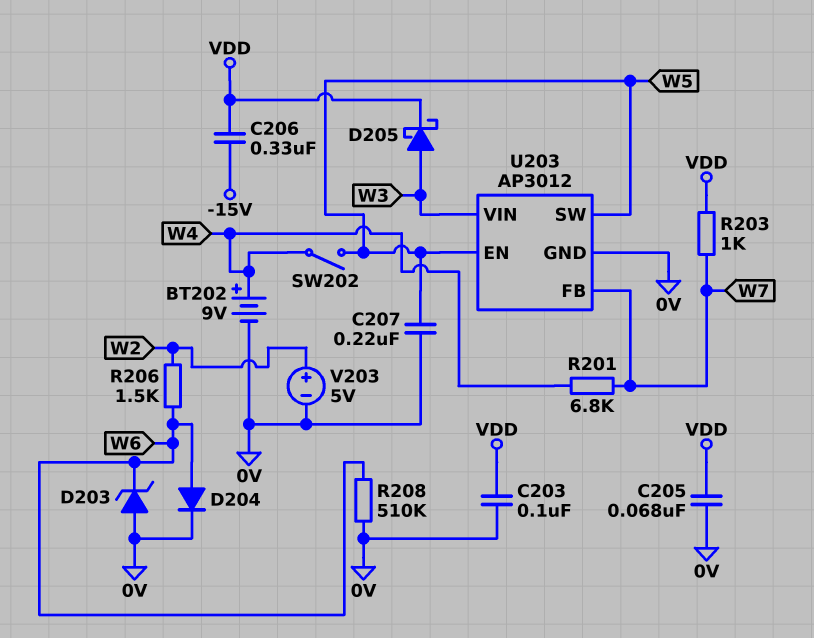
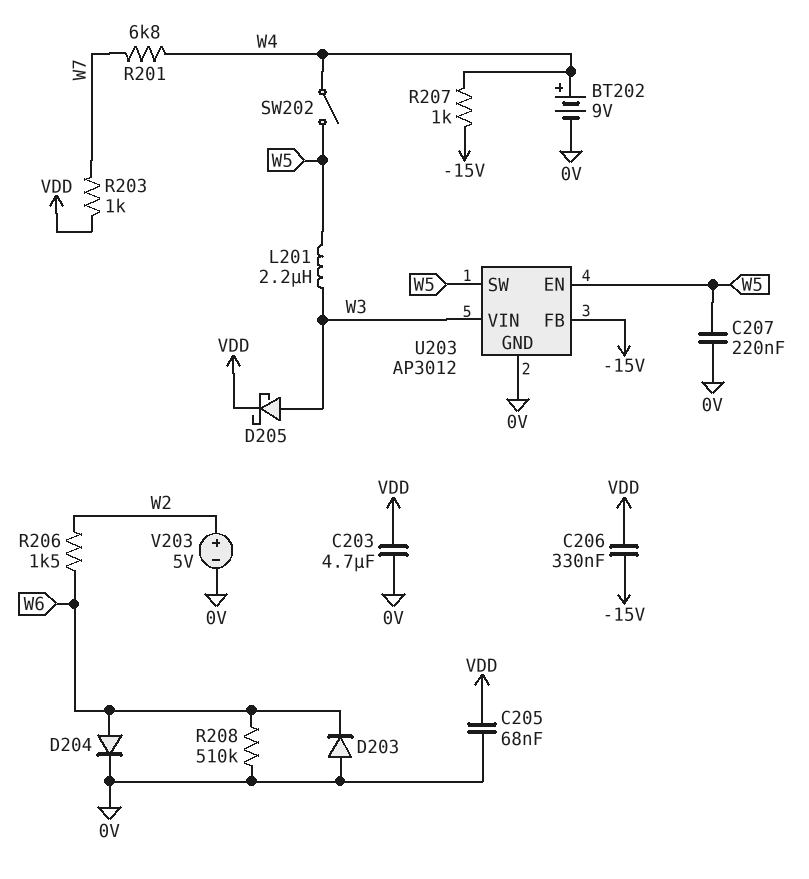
C203: 100nF (0V, VDD) -> 4.7uF (0V, VDD)
D203: zener (A 0V, K W6) -> diode (A 0V, K W6)
L201: none -> 2.2uH (W3, W5)
R207: none -> 1k (-15V, W4)
U203 pin FB: W7 -> -15V

